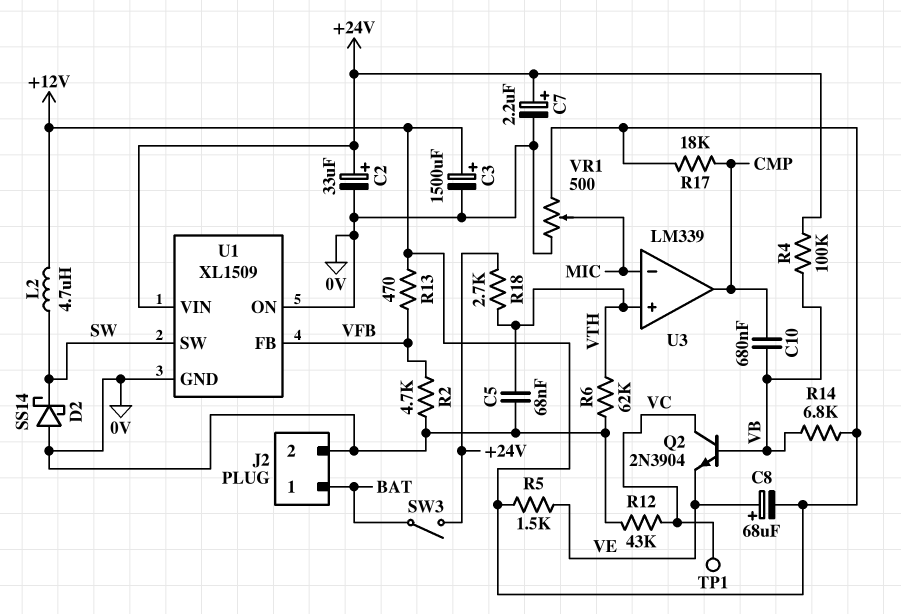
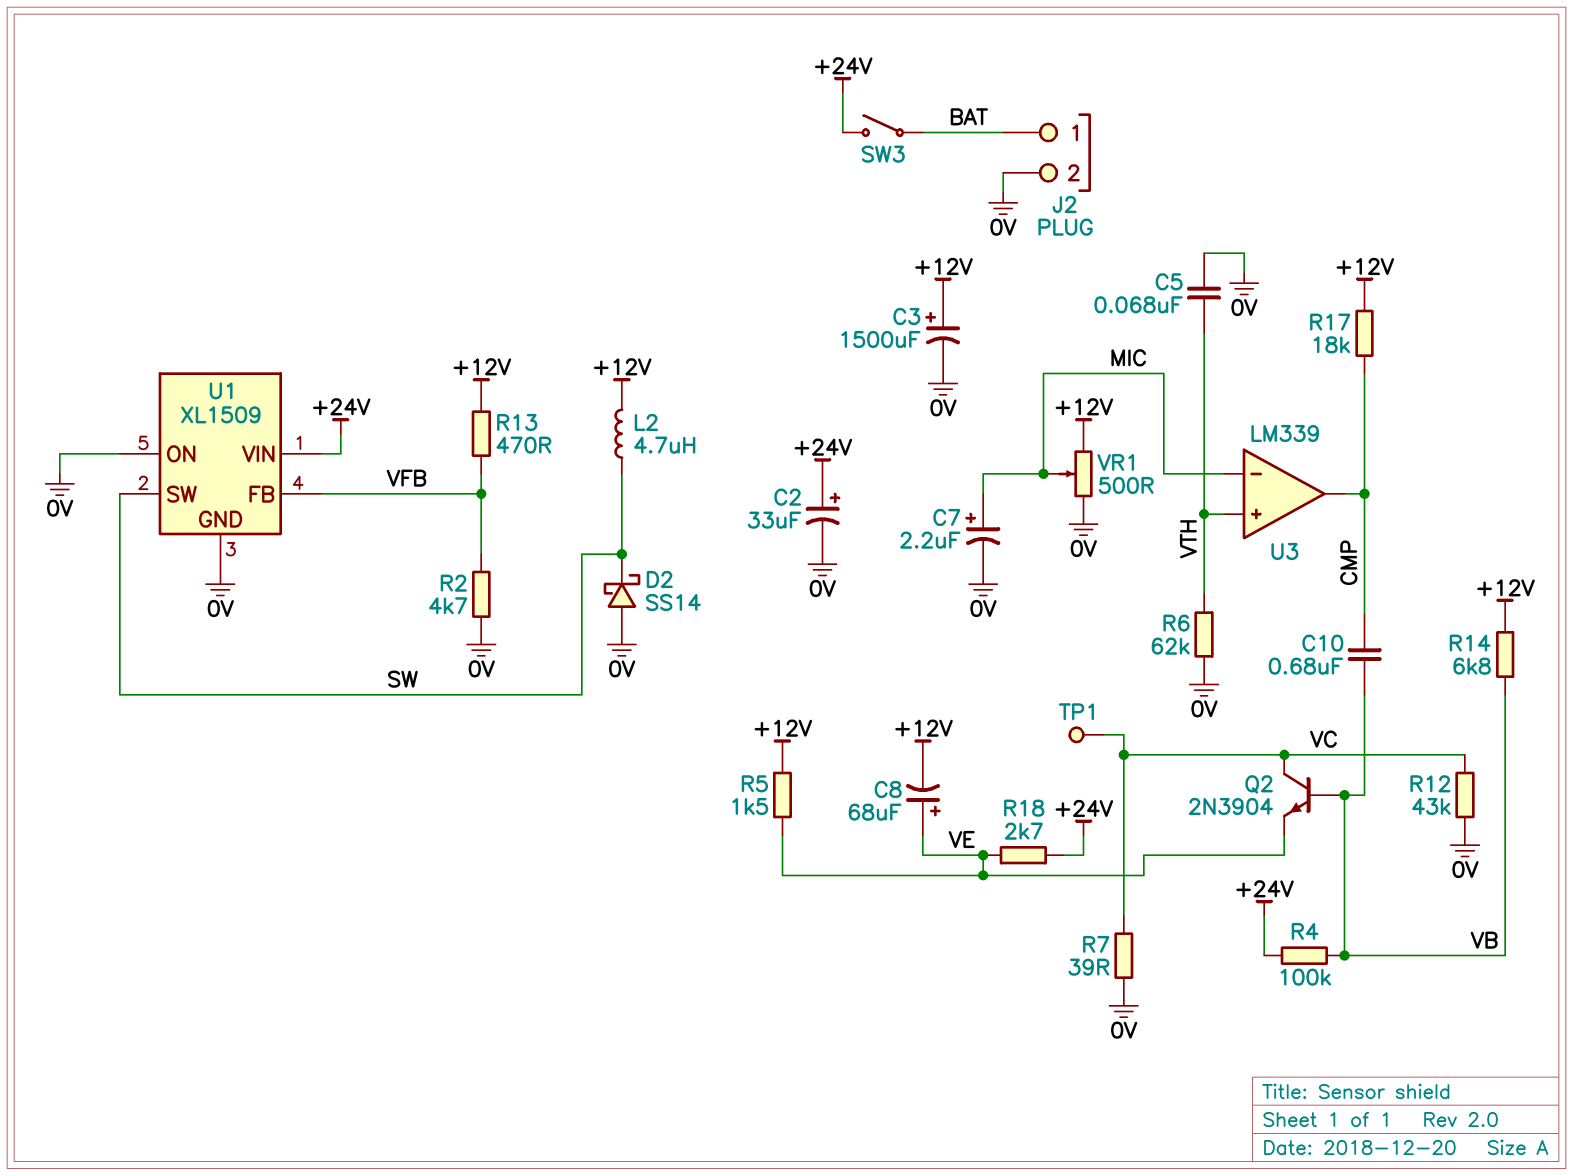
C7: 2.2uF (plus +24V, minus 0V) -> 2.2uF (plus MIC, minus 0V)
R7: none -> 39 (0V, VC)
R18: 2.7k (+24V, VTH) -> 2.7k (+24V, VE)

